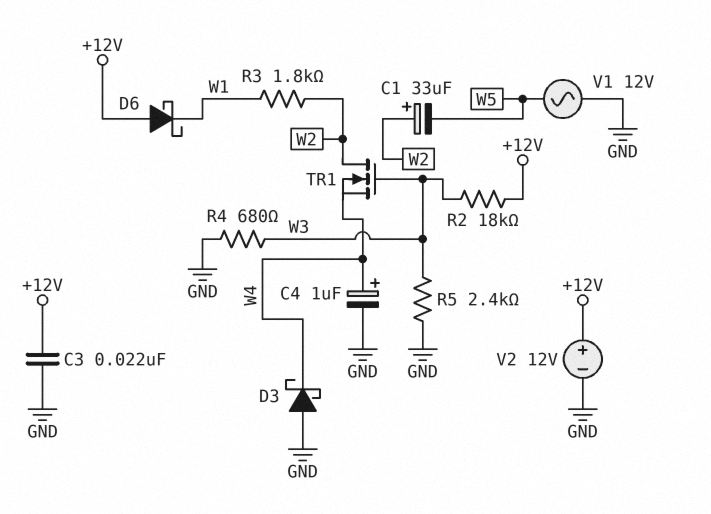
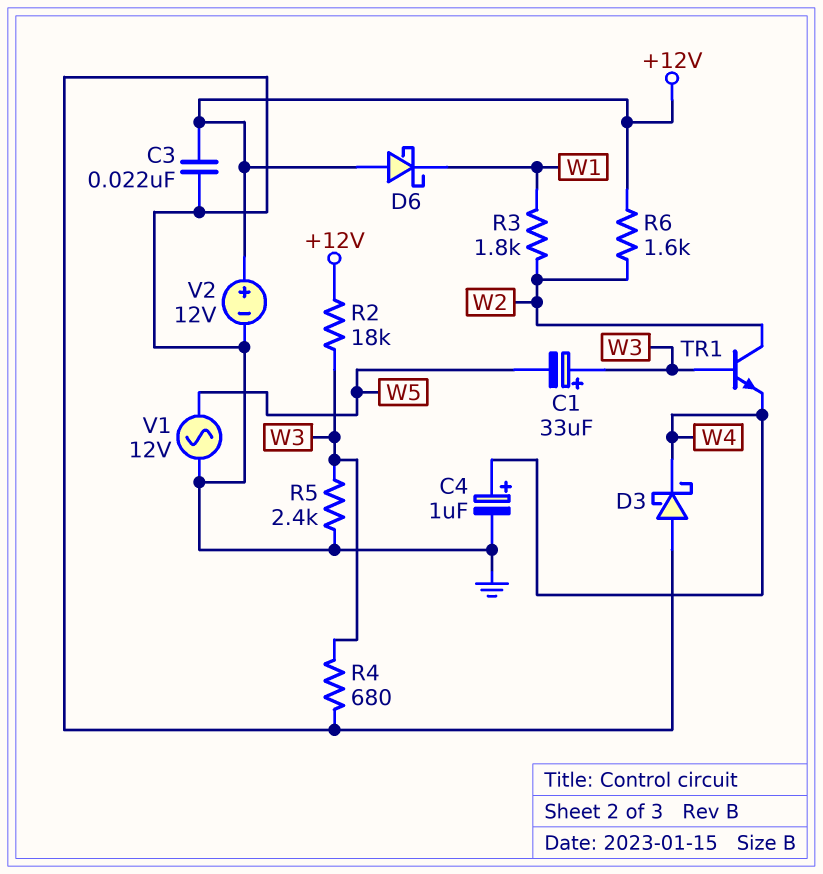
C1: 33uF (plus W2, minus W5) -> 33uF (plus W3, minus W5)
R6: none -> 1.6k (+12V, W2)
TR1: NMOS (G W3, D W2, S W4) -> NPN (B W3, C W2, E W4)

